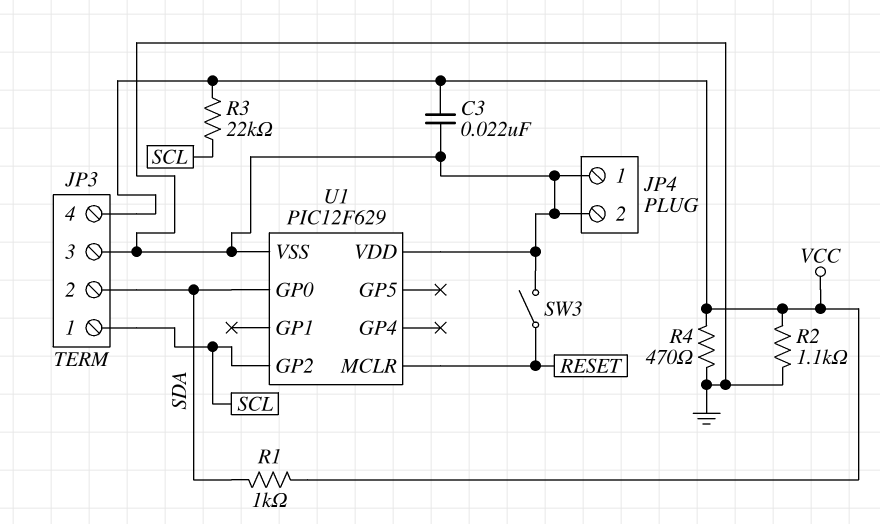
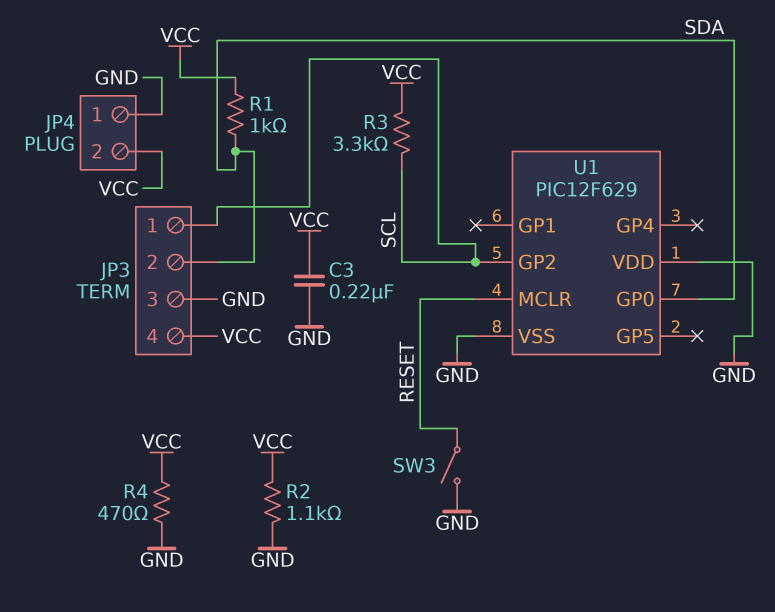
C3: 22nF (GND, VCC) -> 220nF (GND, VCC)
JP4 pin 2: GND -> VCC
R3: 22k (SCL, VCC) -> 3.3k (SCL, VCC)

